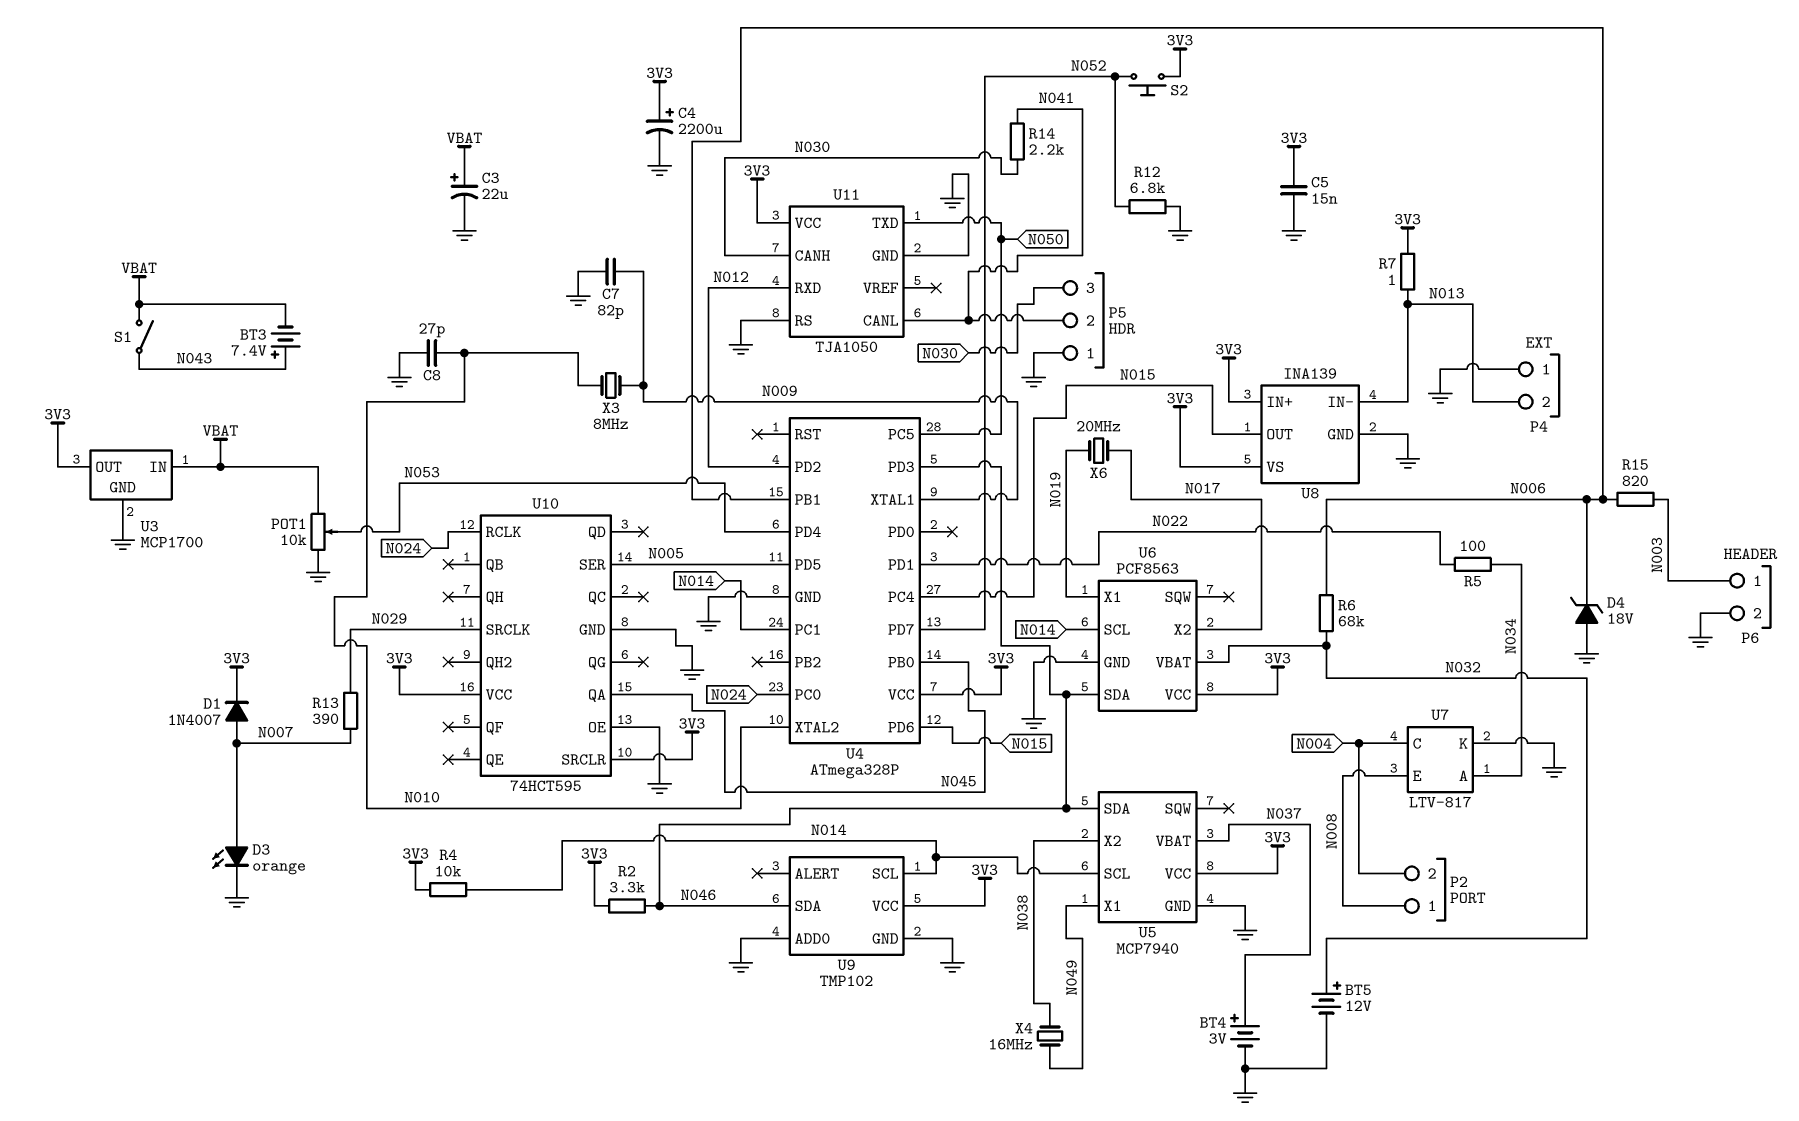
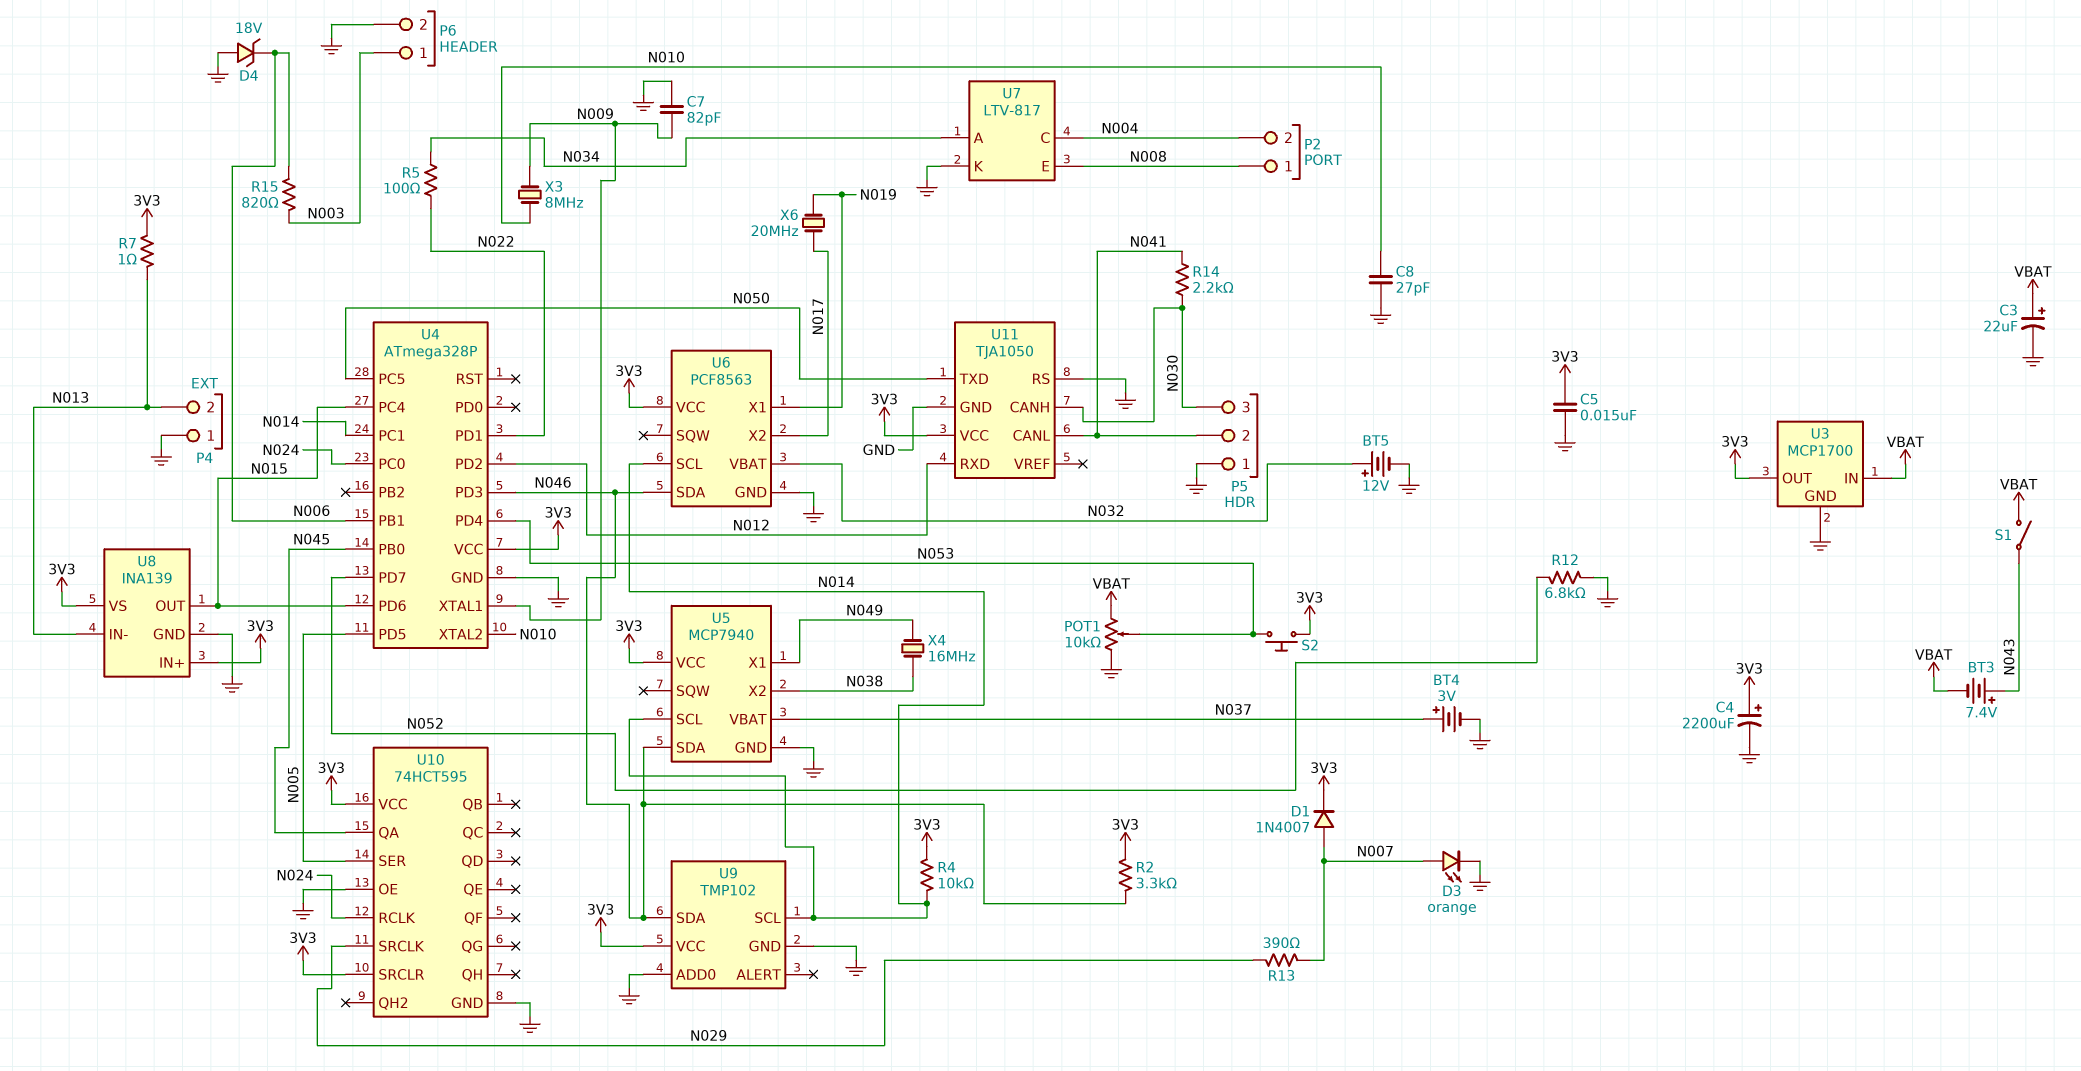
R6: 68k (N006, N032) -> none
S2: button (3V3, N052) -> button (3V3, N053)

